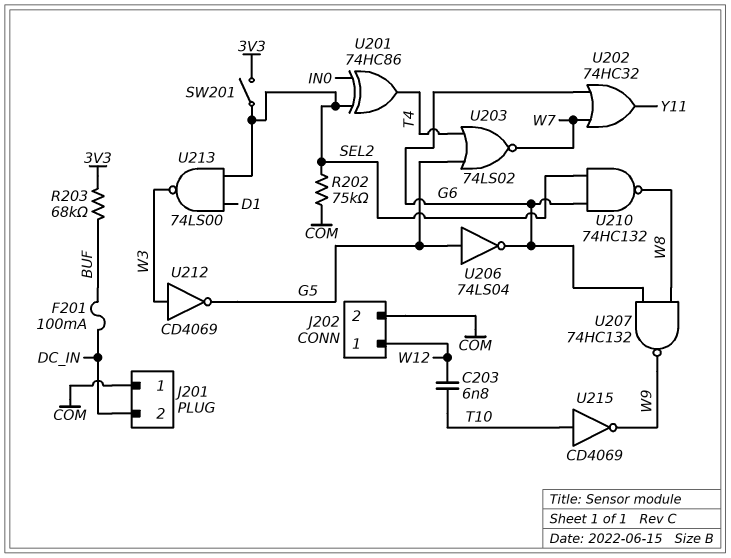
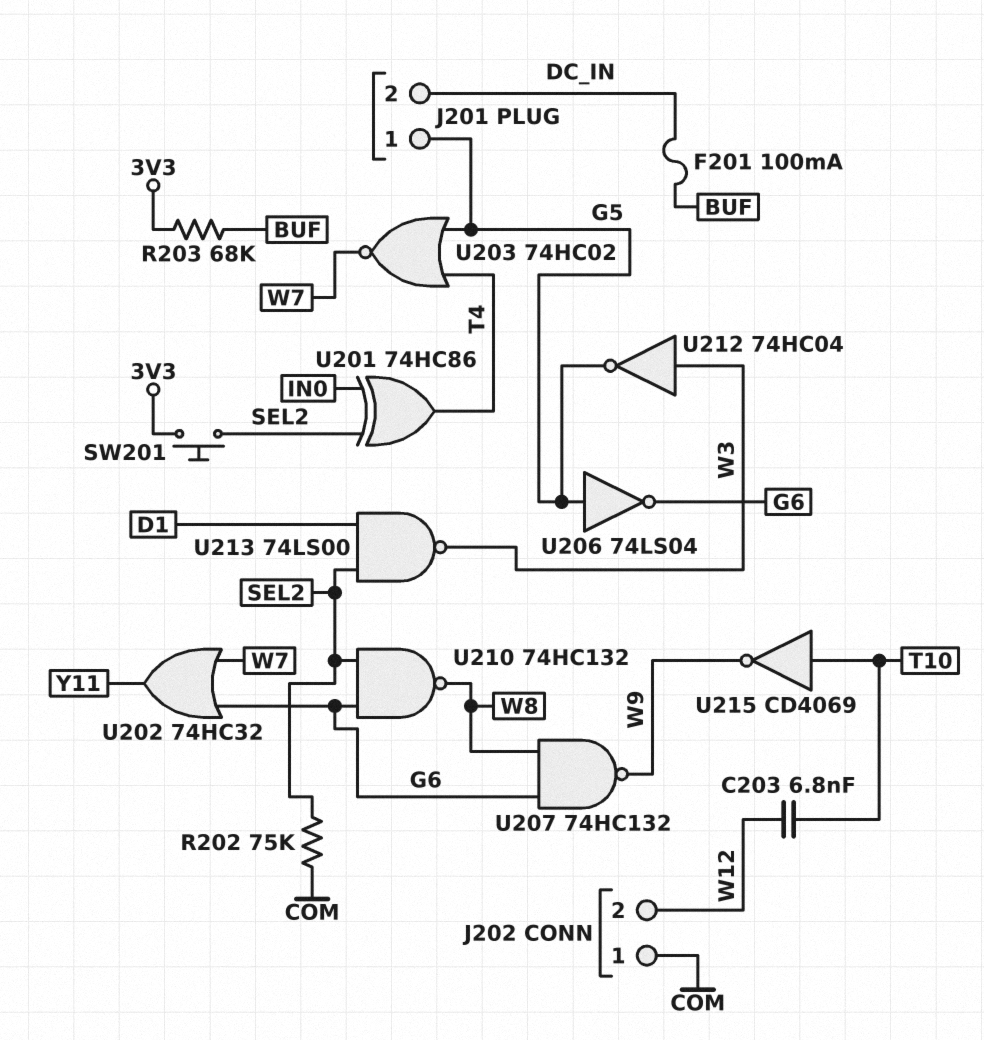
J201 pin 1: COM -> G5
J202 pin 1: W12 -> COM
J202 pin 2: COM -> W12
SW201: switch (3V3, SEL2) -> button (3V3, SEL2)
U203: NOR 74LS02 (in G5, in T4, out W7) -> NOR 74HC02 (in G5, in T4, out W7)
U212: NOT CD4069 (in W3, out G5) -> NOT 74HC04 (in W3, out G5)

